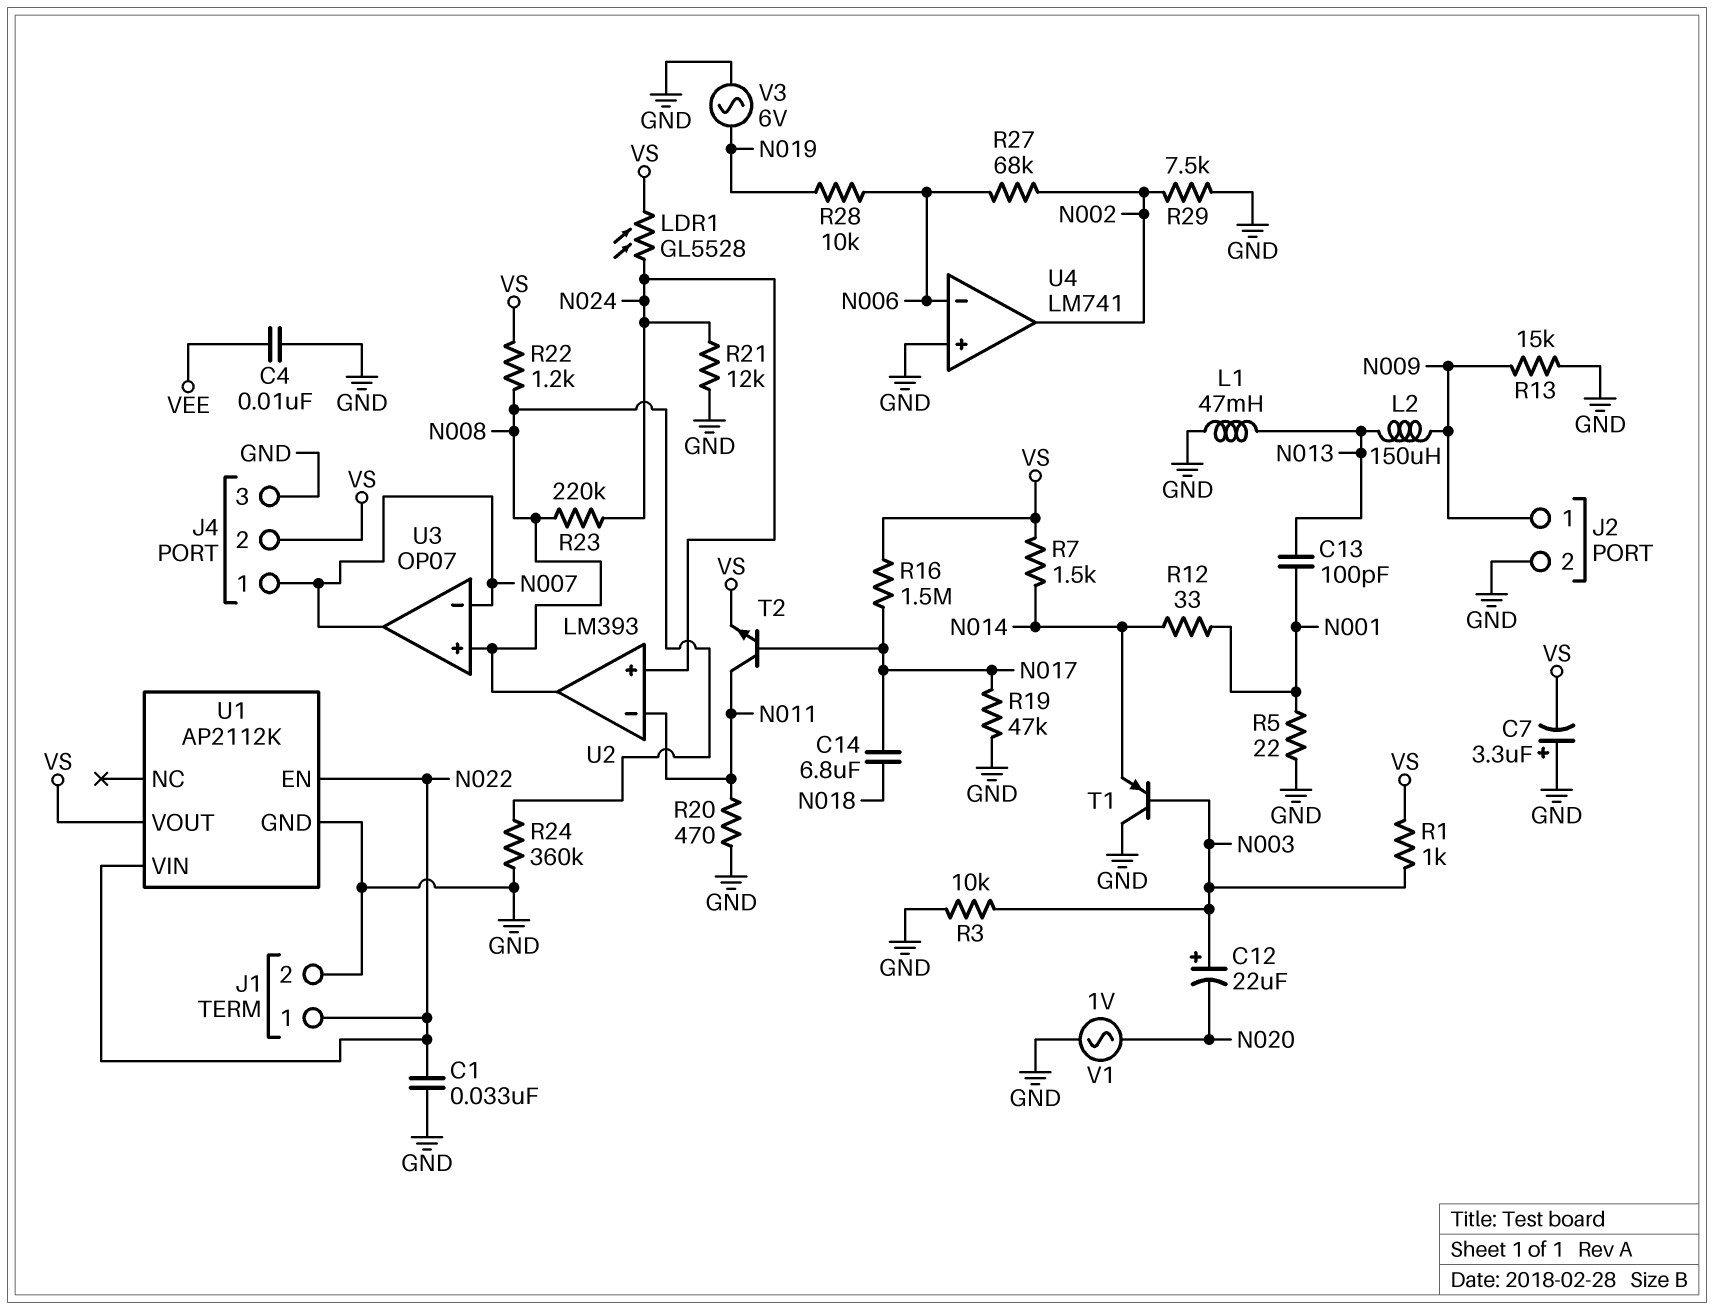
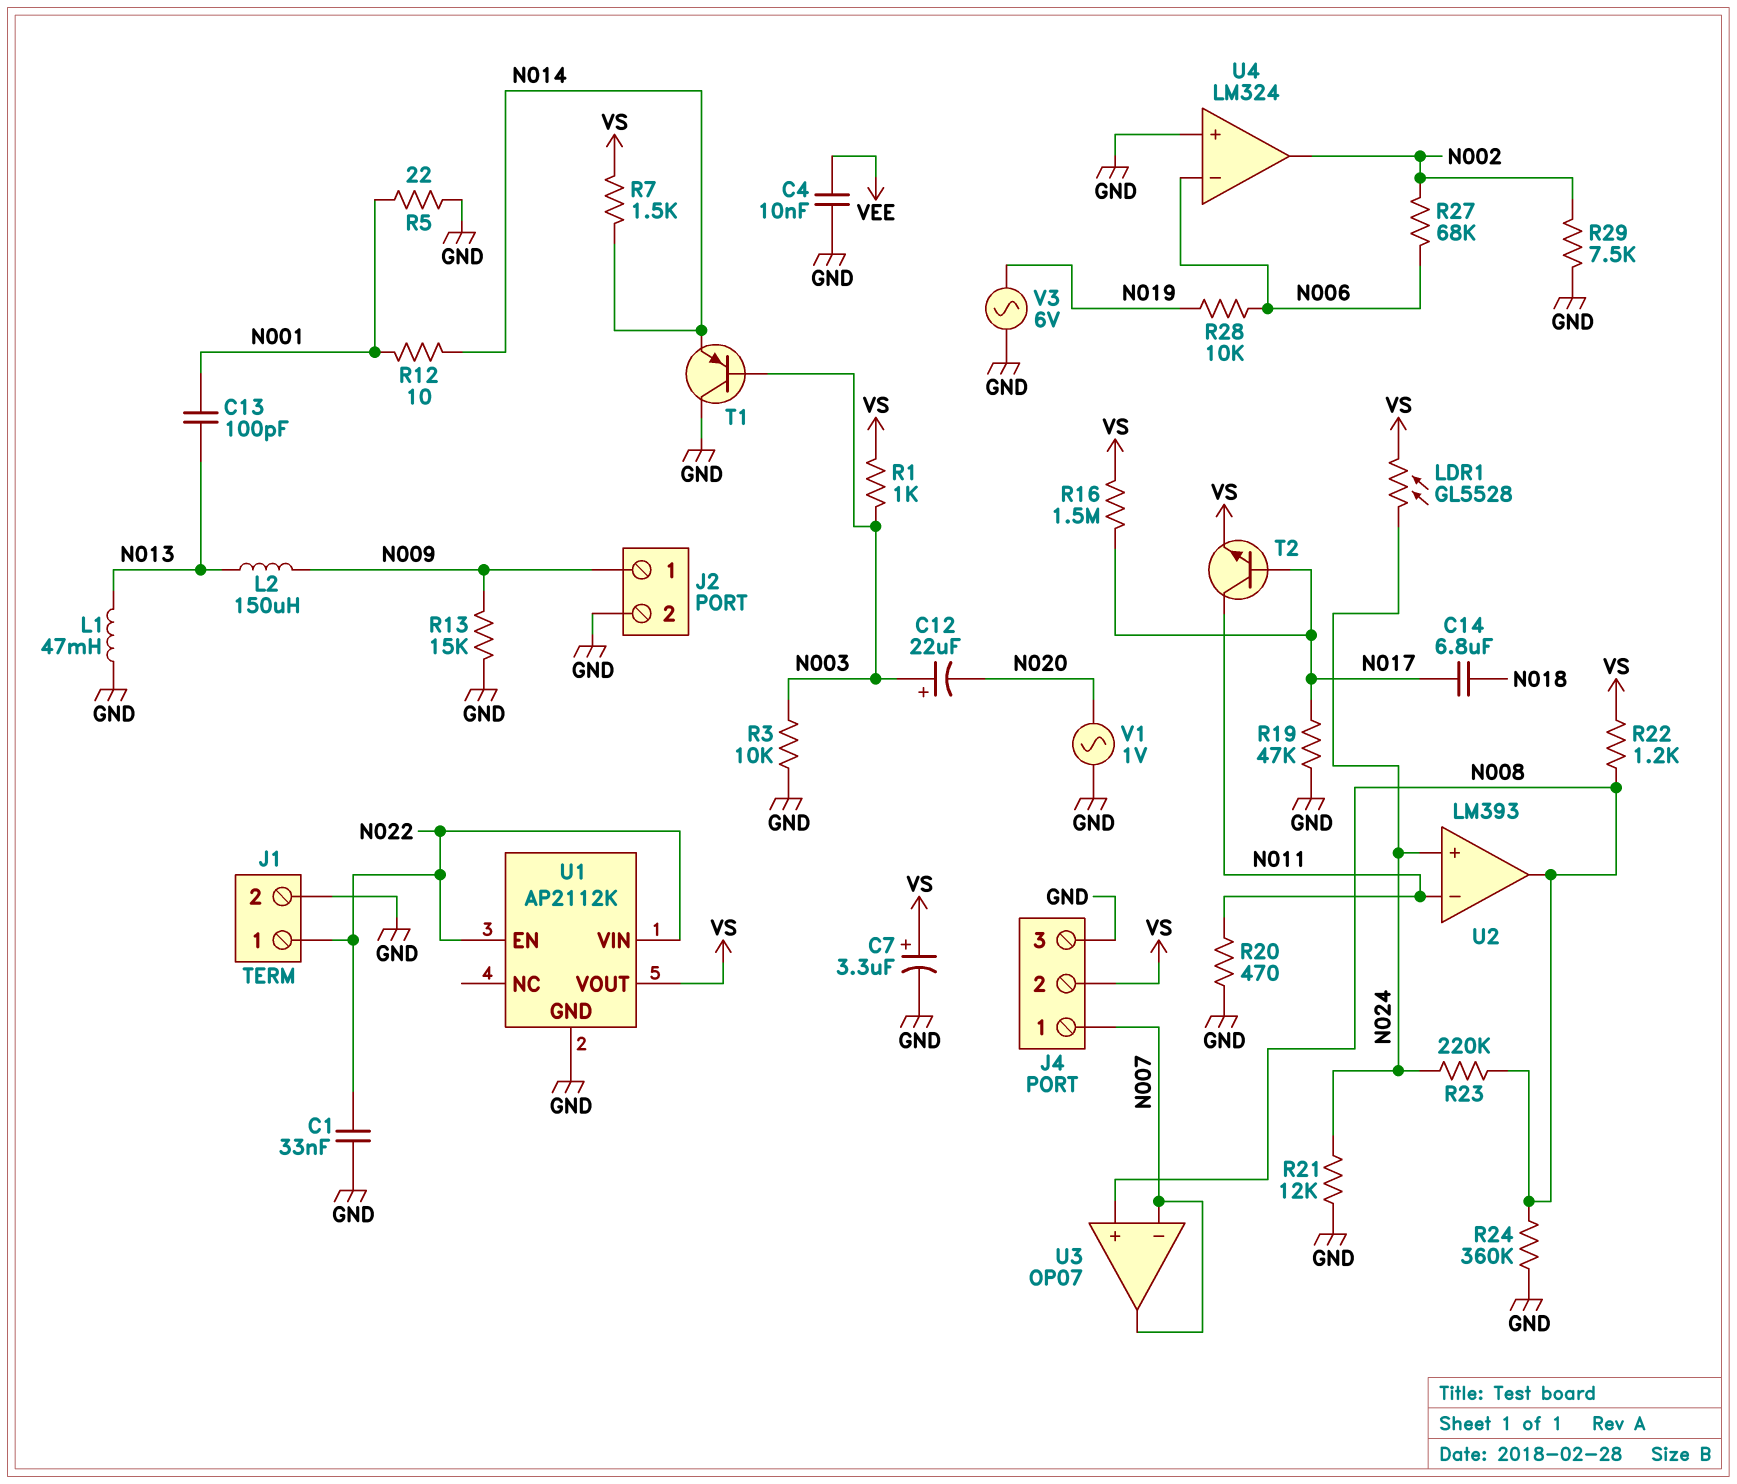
C7: 3.3uF (plus GND, minus VS) -> 3.3uF (plus VS, minus GND)
R12: 33 (N001, N014) -> 10 (N001, N014)
U4: LM741 -> LM324

